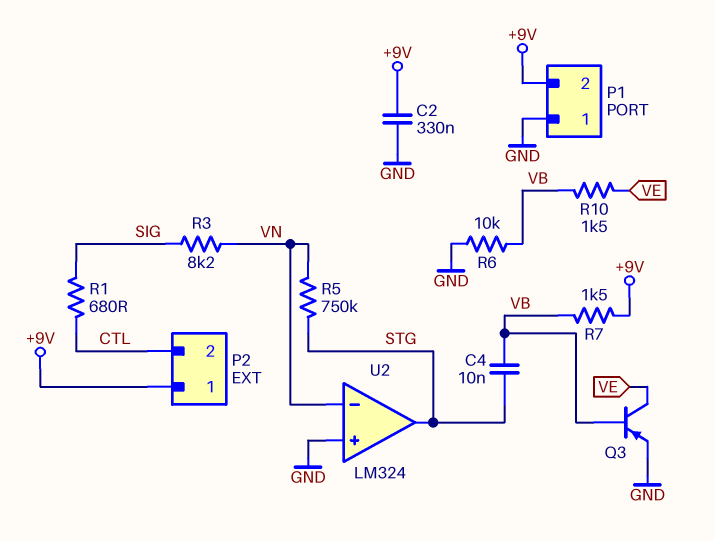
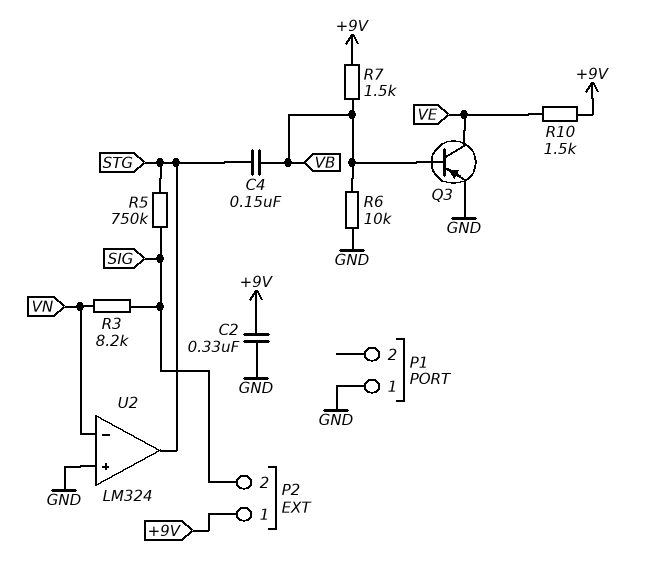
C4: 10nF (STG, VB) -> 150nF (STG, VB)
P1 pin 2: +9V -> none
P2 pin 2: CTL -> SIG
R1: 680 (CTL, SIG) -> none
R5: 750k (STG, VN) -> 750k (SIG, STG)
R10: 1.5k (VB, VE) -> 1.5k (+9V, VE)

